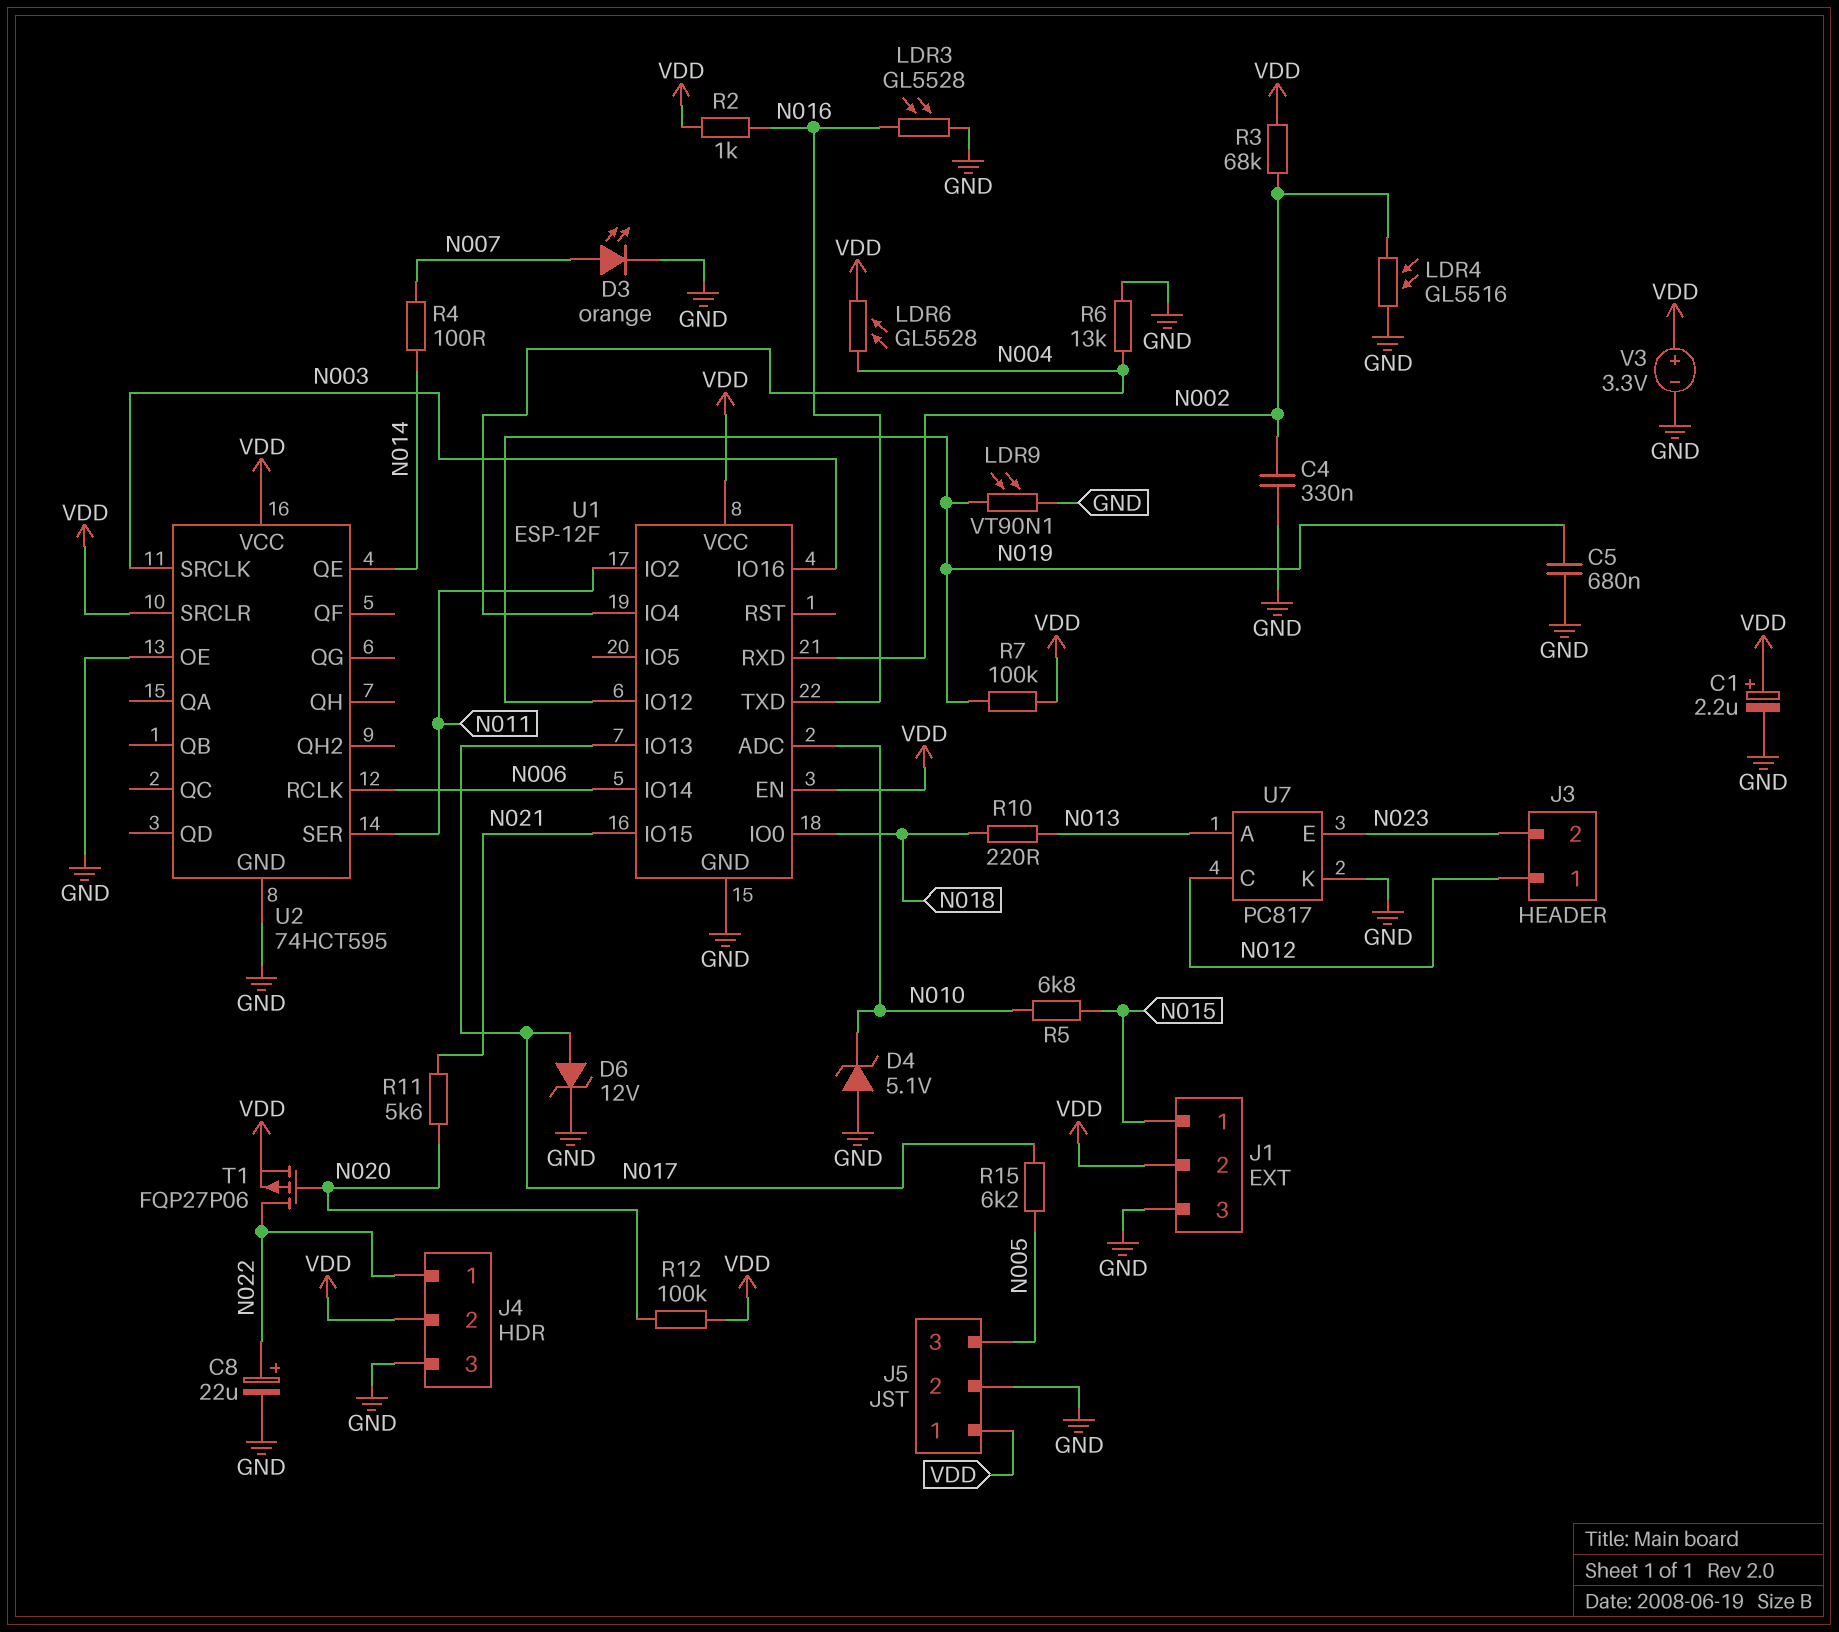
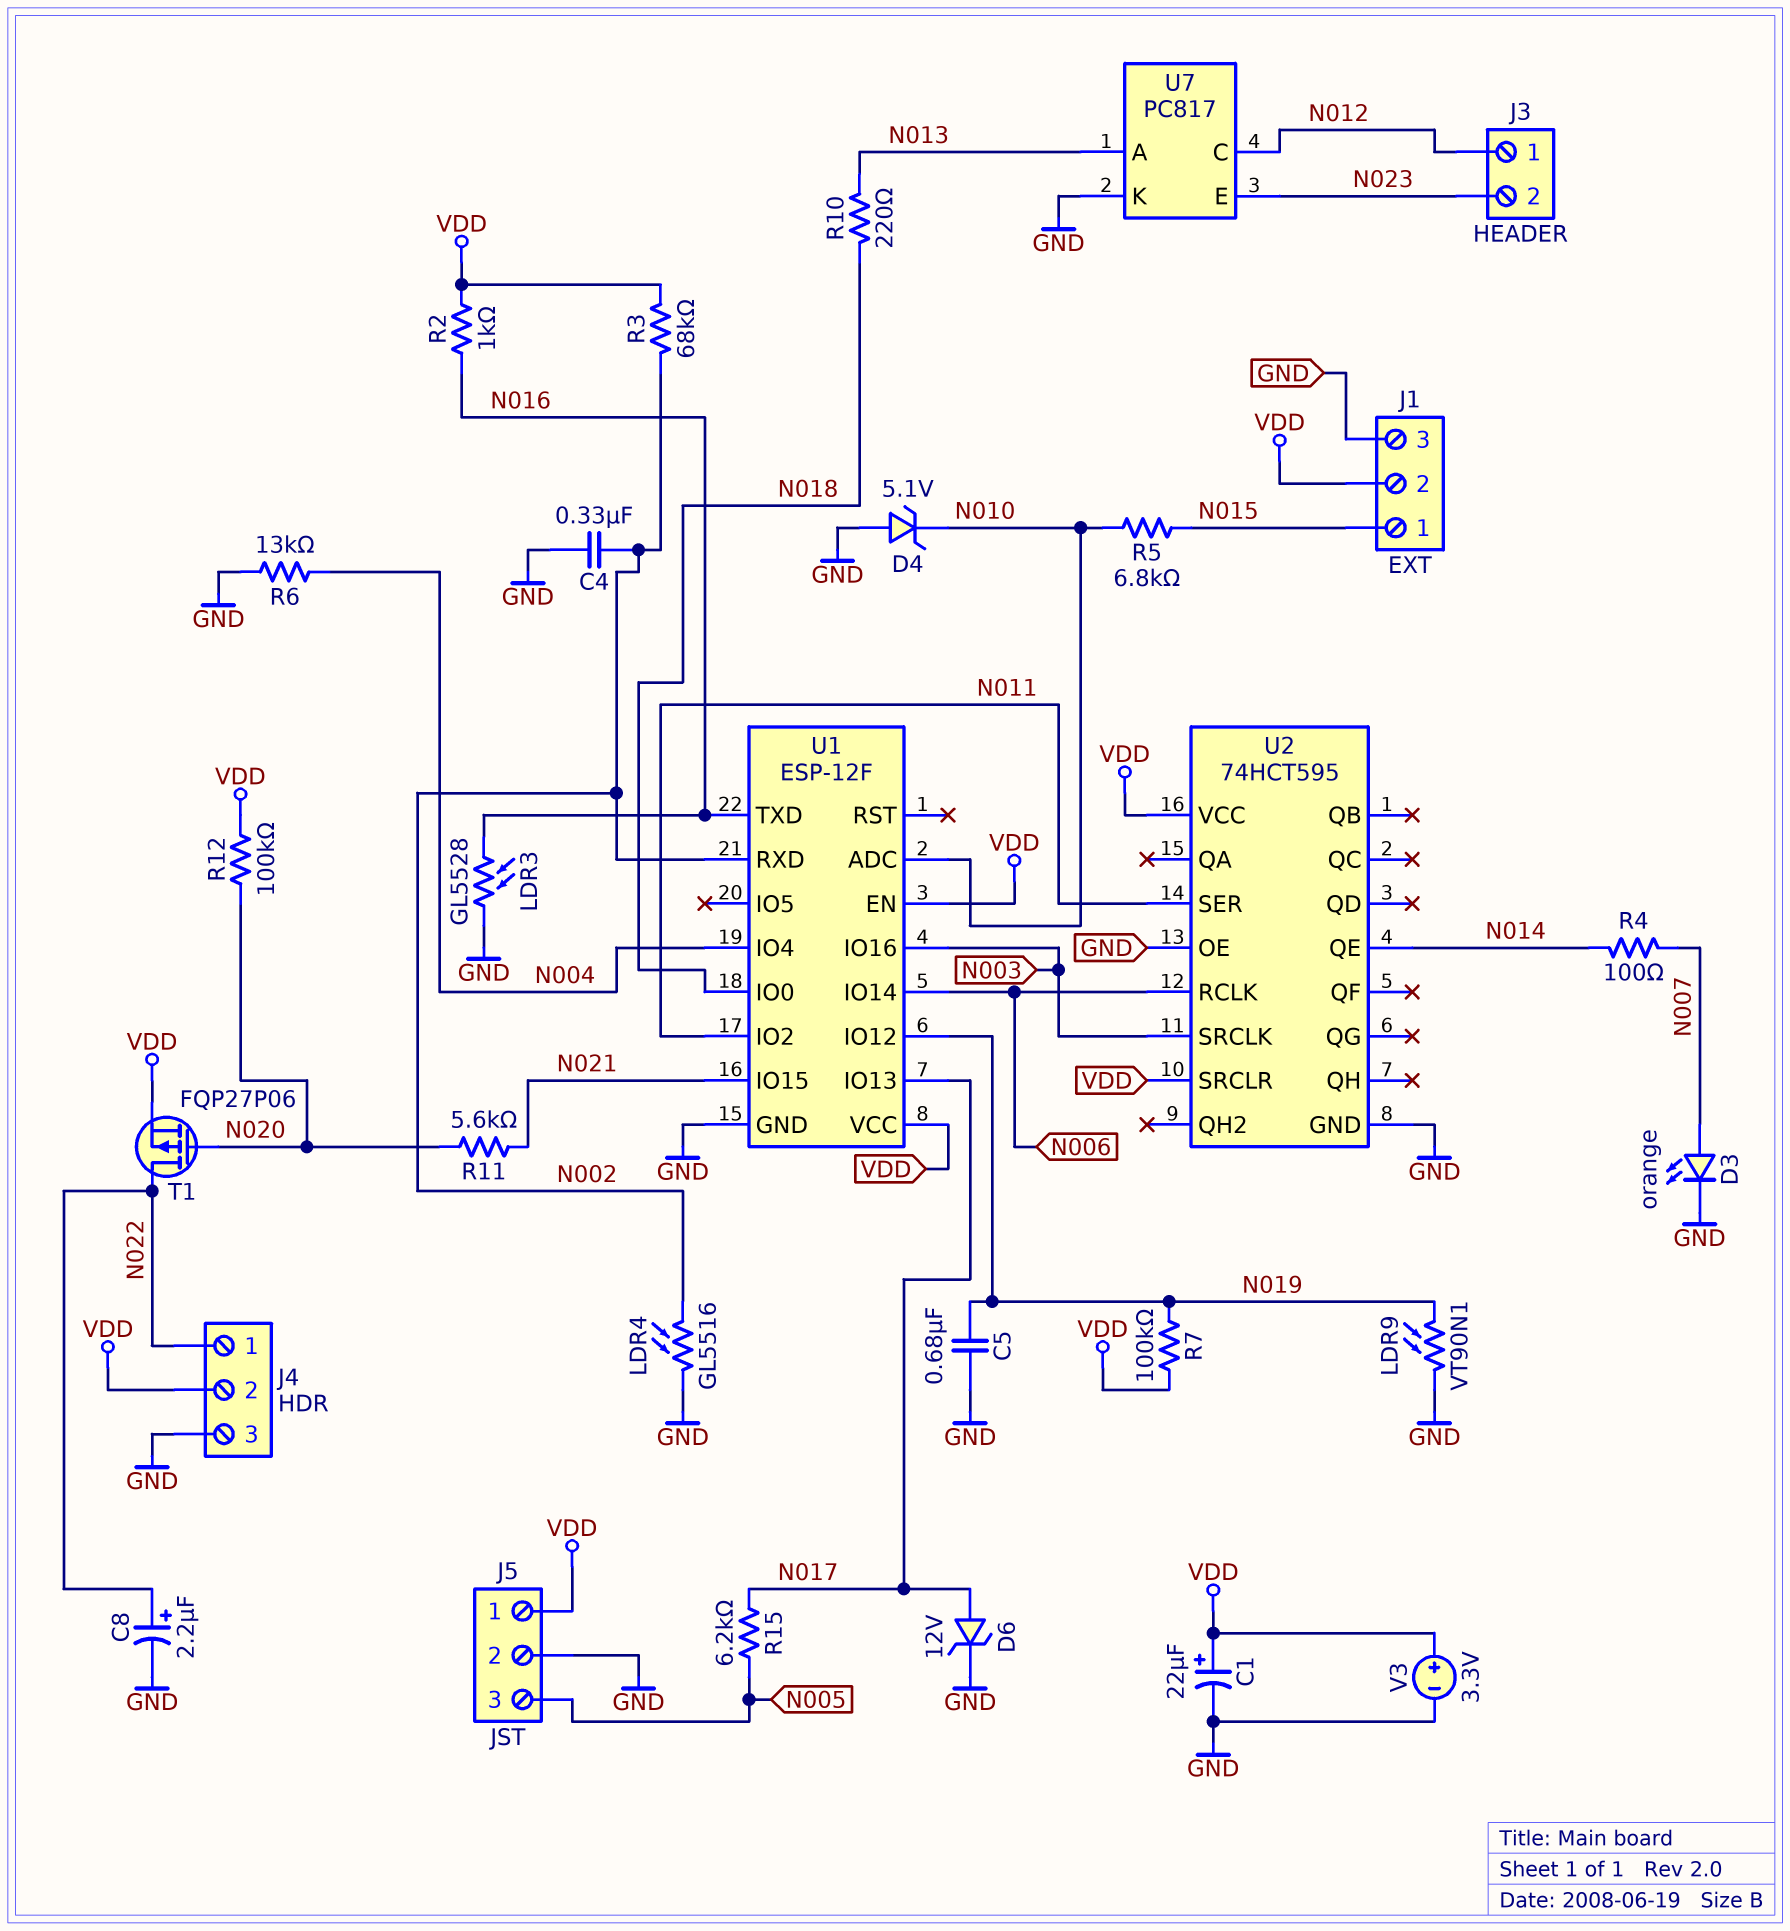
C1: 2.2uF (plus VDD, minus GND) -> 22uF (plus VDD, minus GND)
C8: 22uF (plus N022, minus GND) -> 2.2uF (plus N022, minus GND)
LDR6: GL5528 (N004, VDD) -> none

